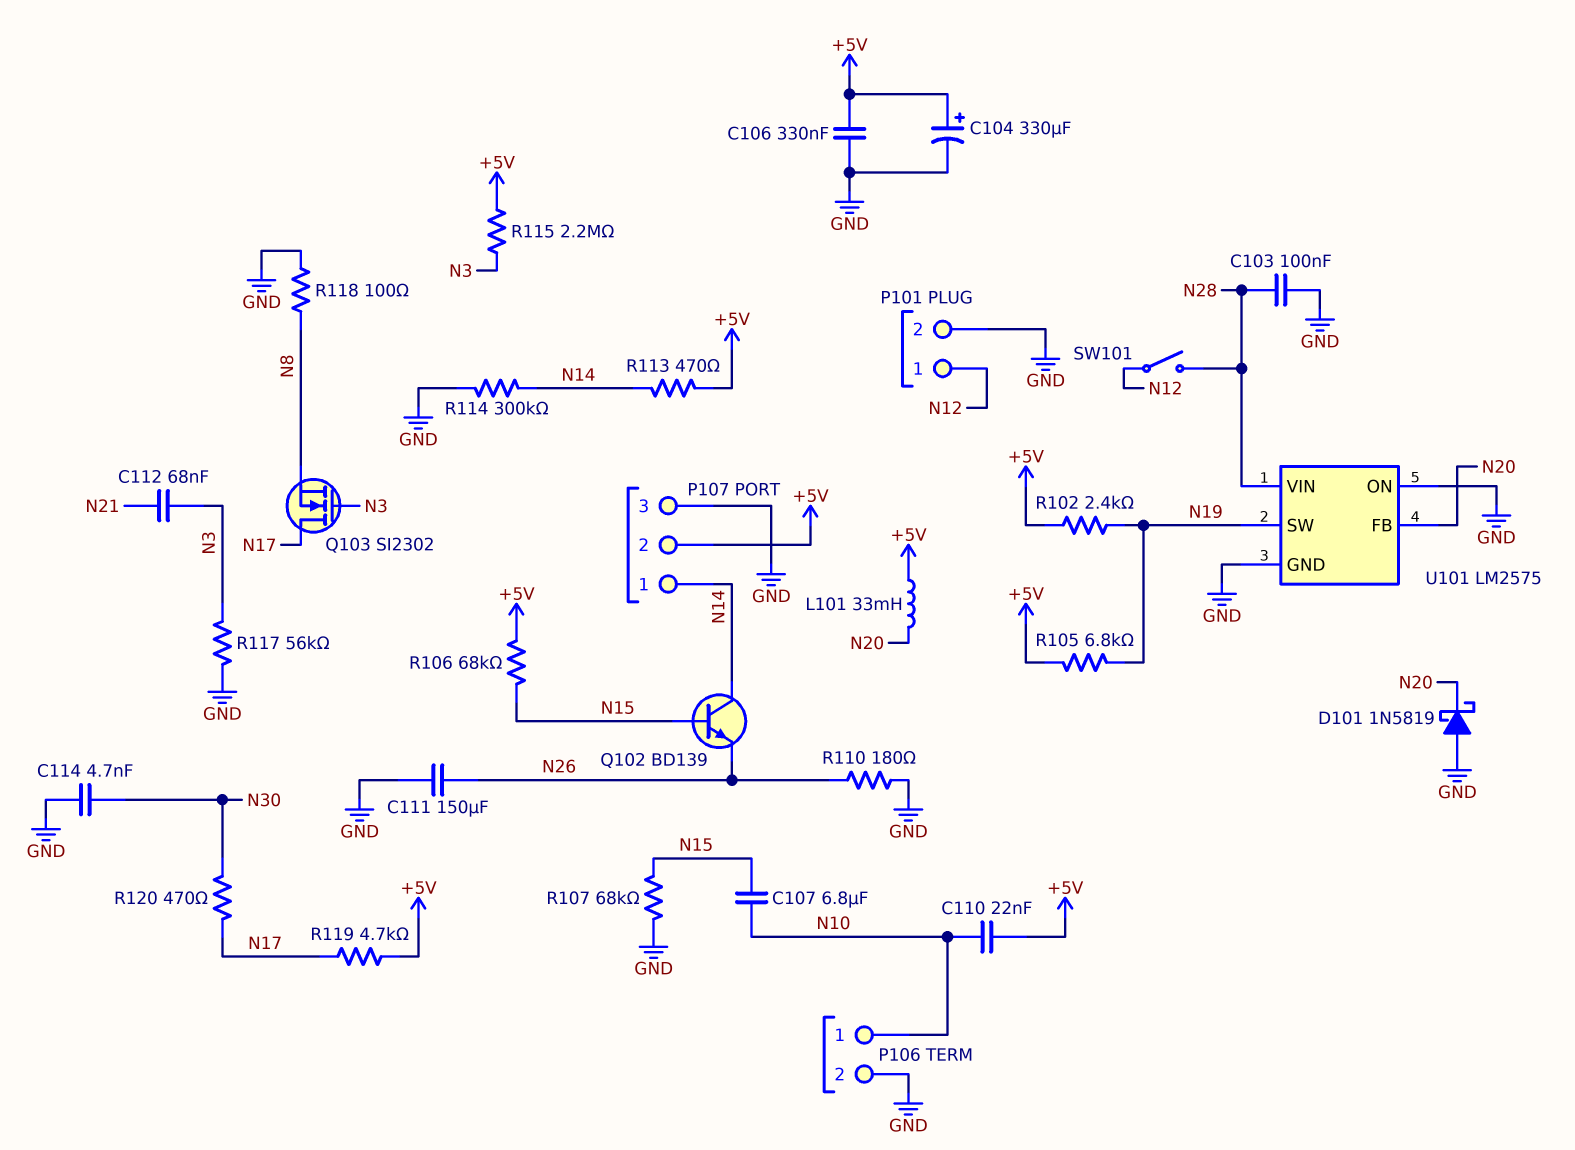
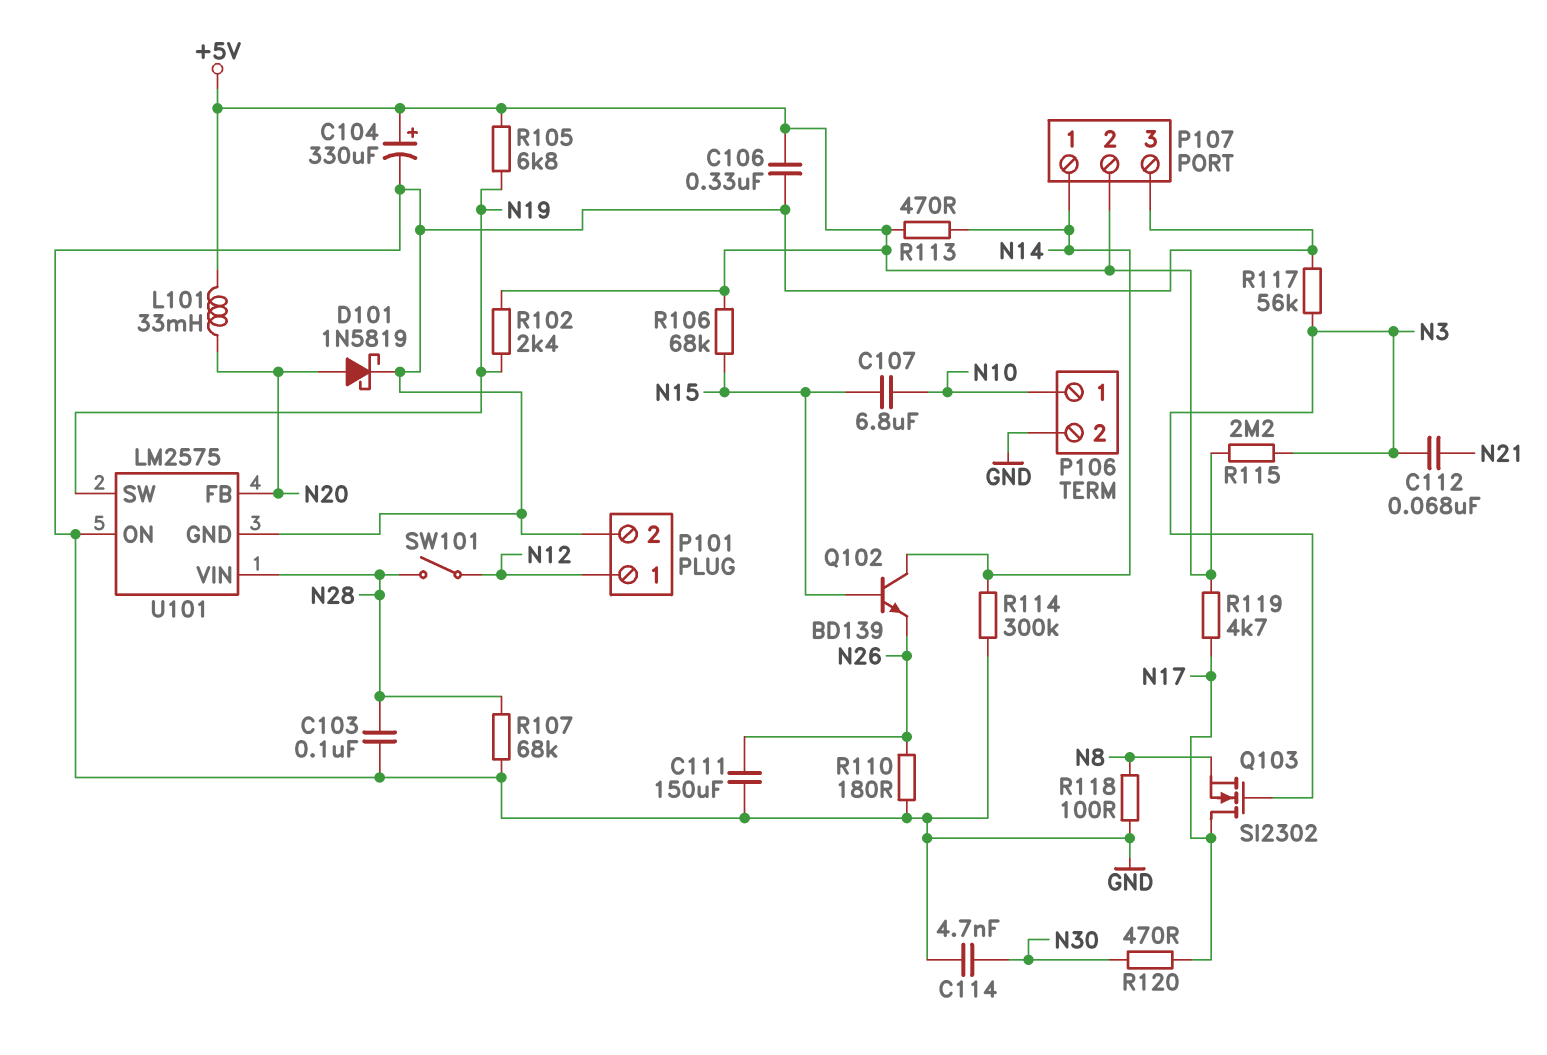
C110: 22nF (+5V, N10) -> none
D101: schottky 1N5819 (A GND, K N20) -> schottky 1N5819 (A N20, K GND)
R107: 68k (GND, N15) -> 68k (GND, N28)

